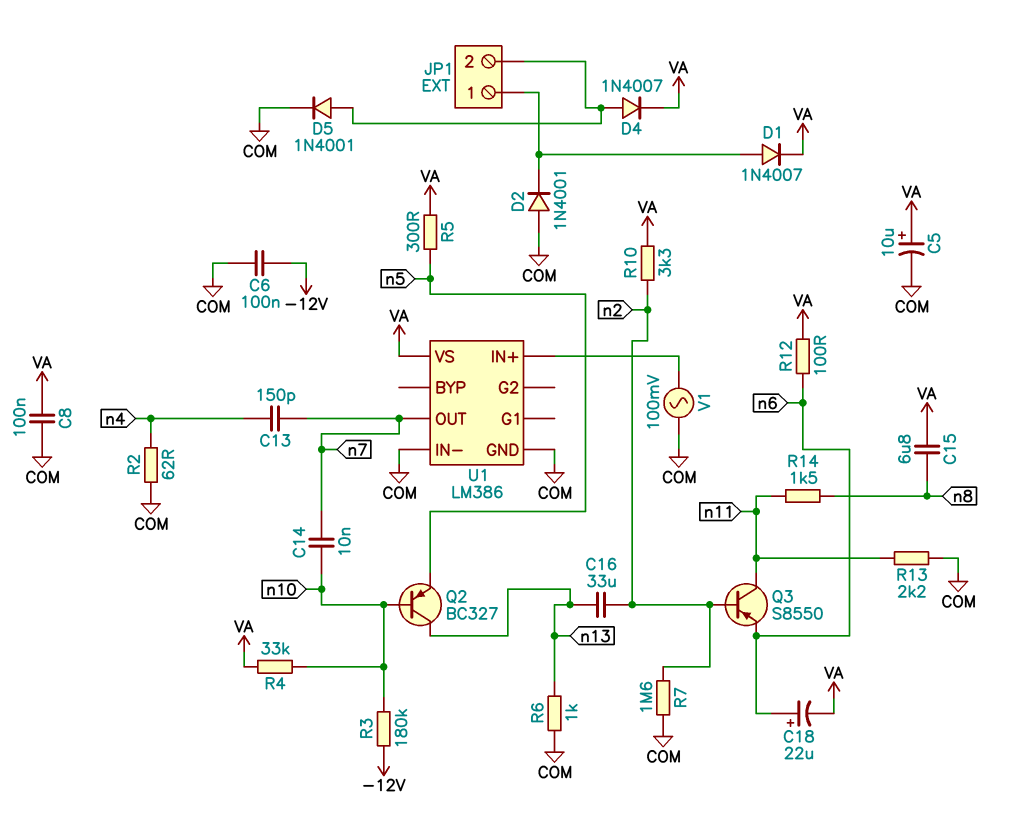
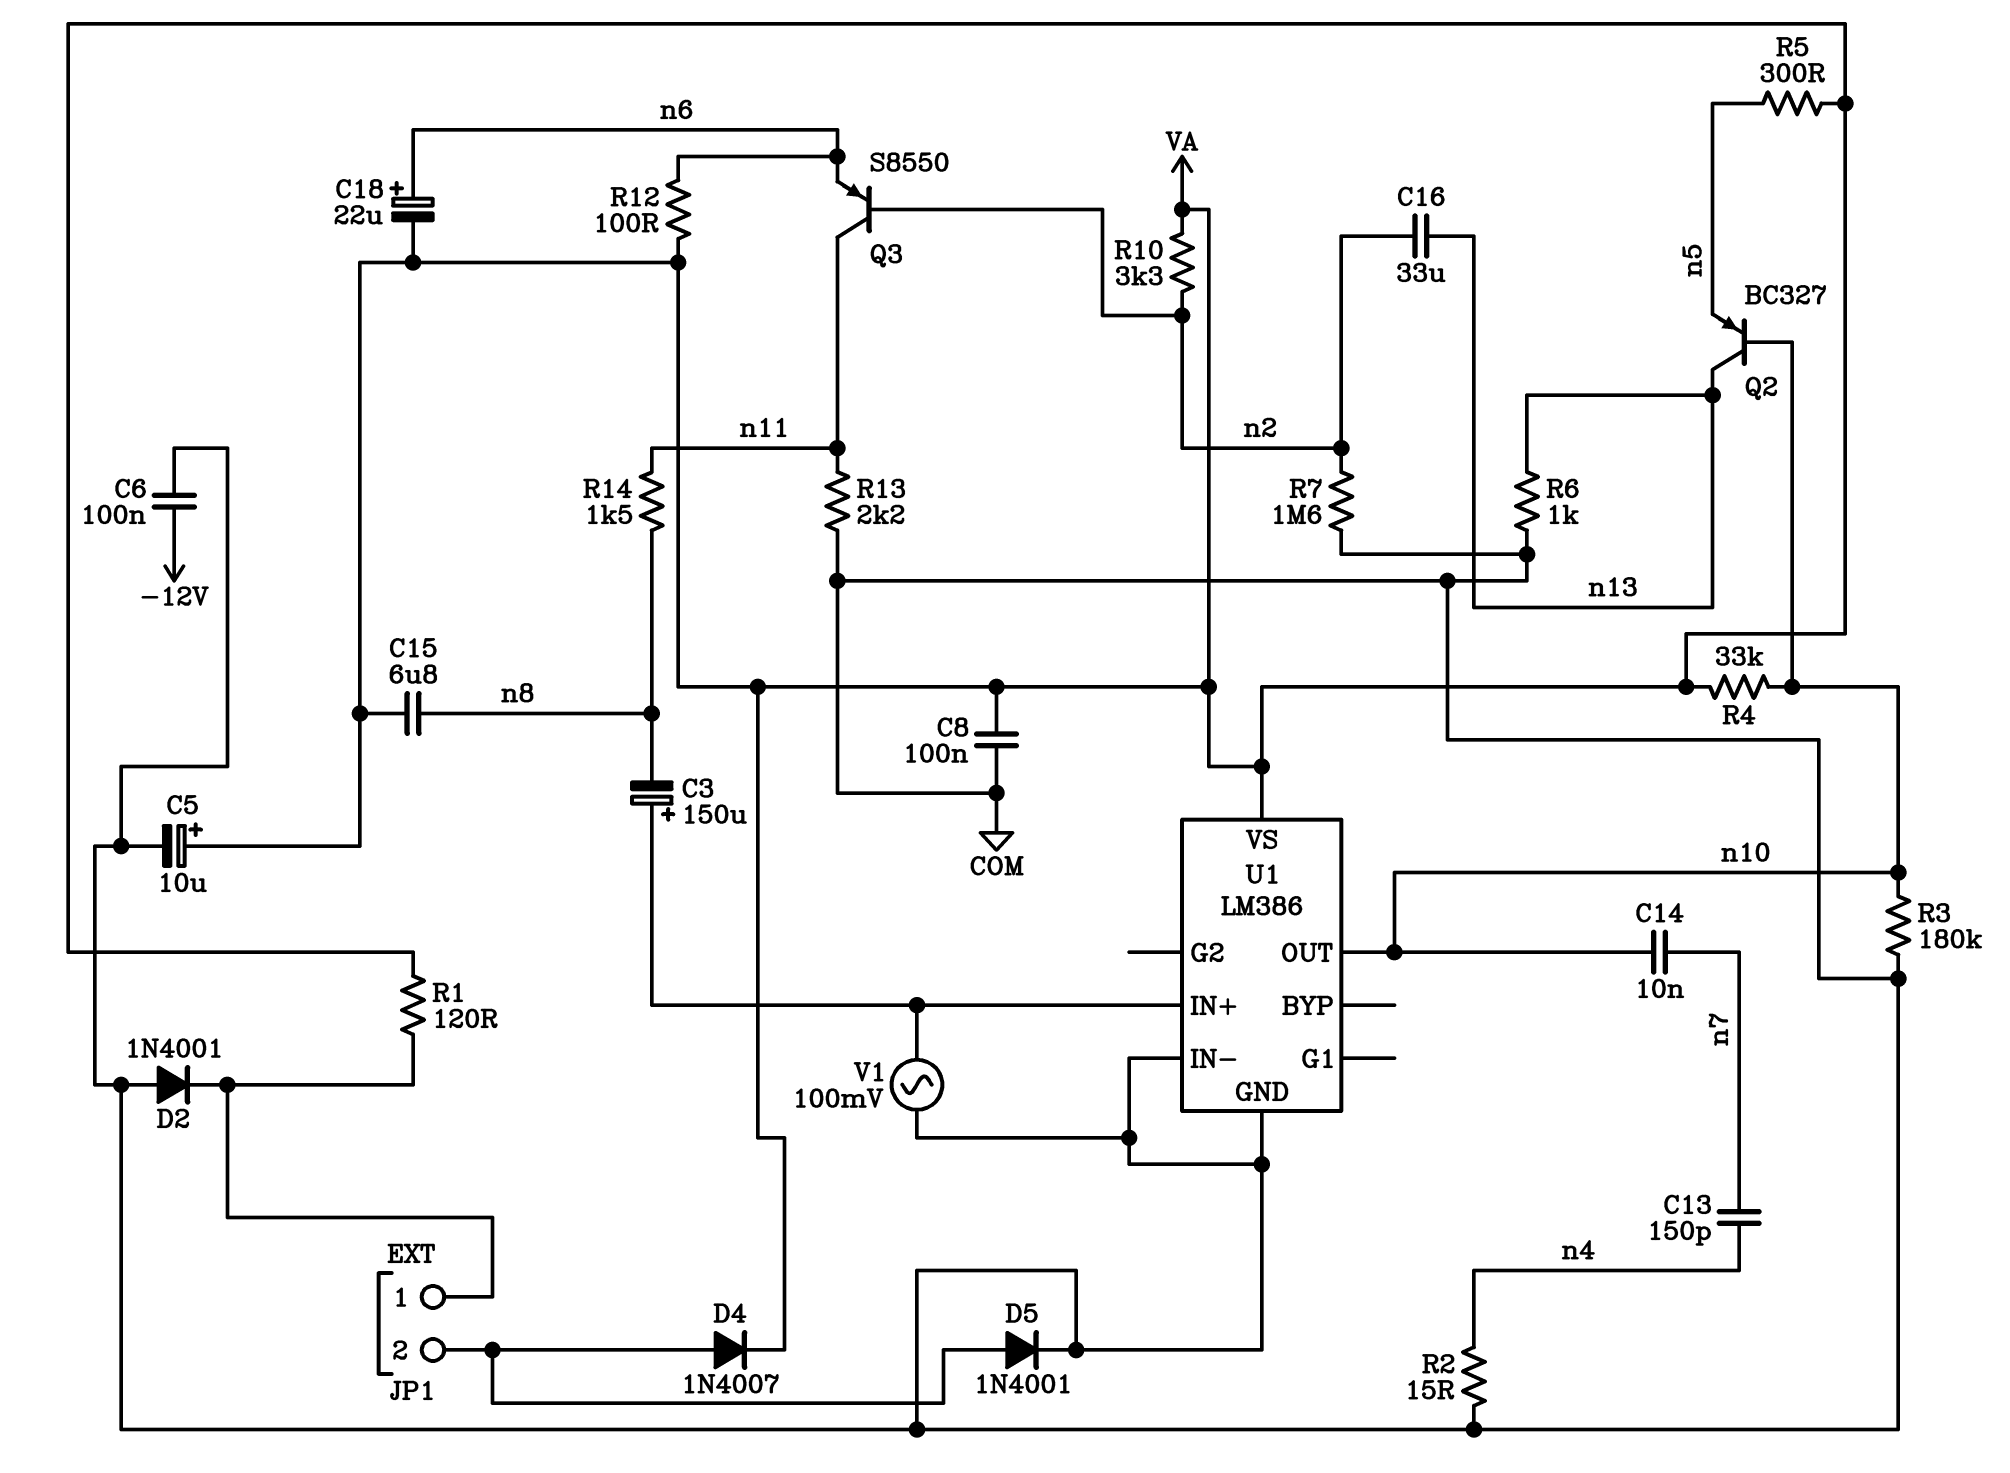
C3: none -> 150uF (plus U1/IN+, minus n8)
D1: diode 1N4007 (A JP1/1, K VA) -> none
R1: none -> 120 (JP1/1, VA)
R2: 62 (COM, n4) -> 15 (COM, n4)
R3: 180k (-12V, n10) -> 180k (COM, n10)
U1 pin OUT: n7 -> n10

